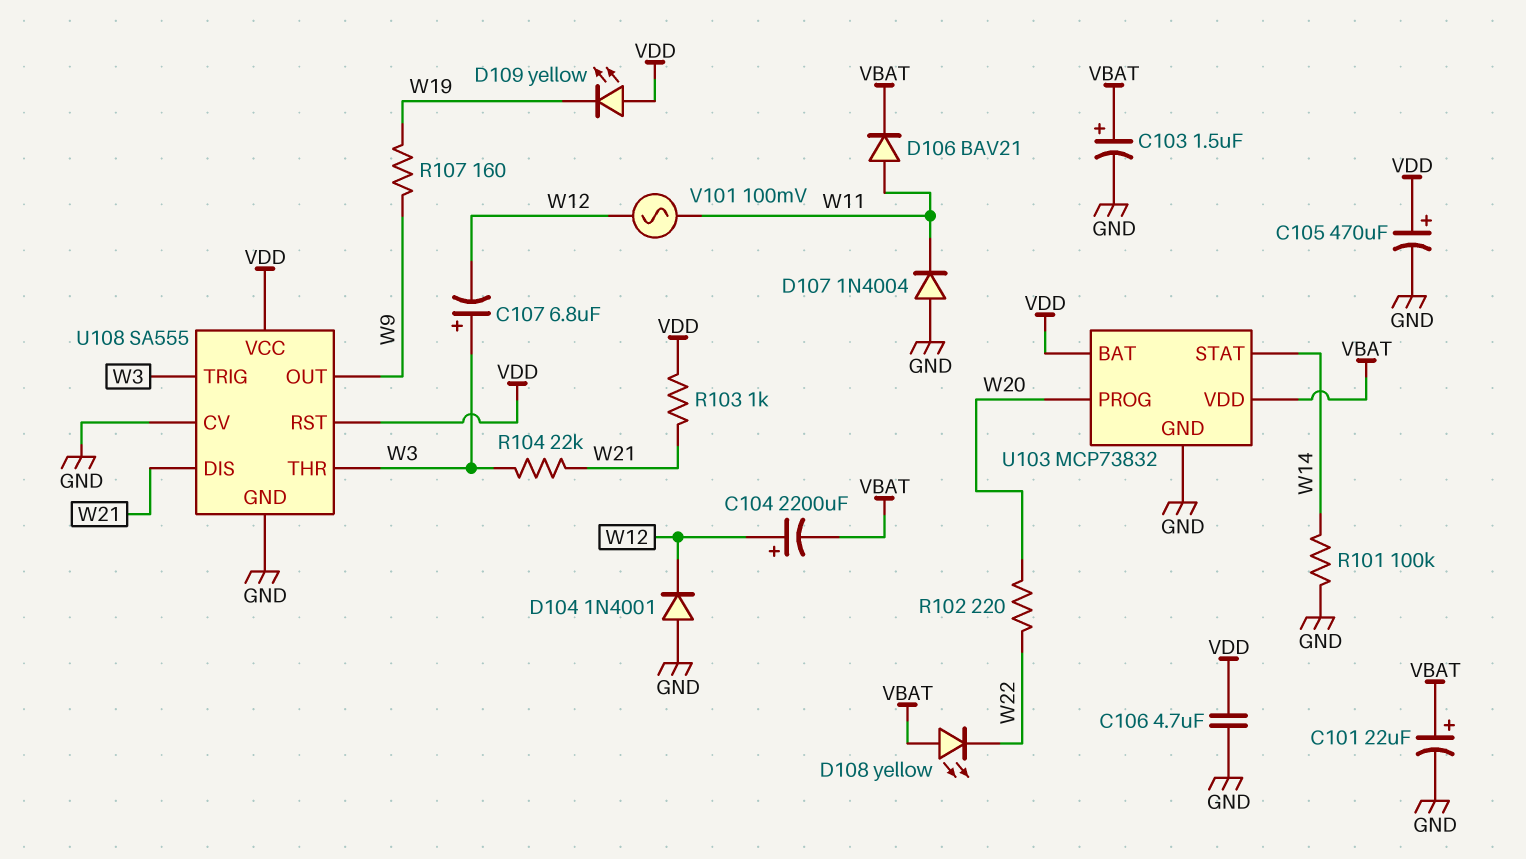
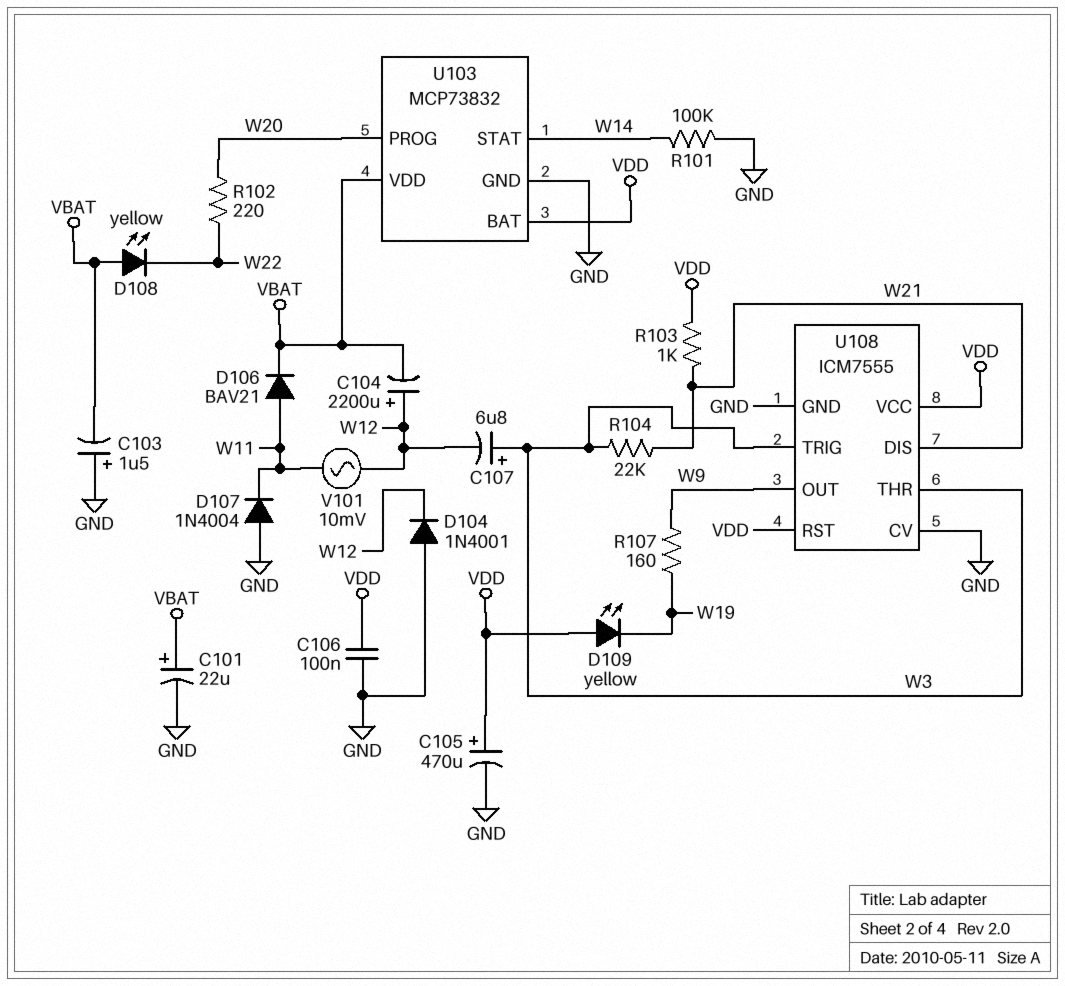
C103: 1.5uF (plus VBAT, minus GND) -> 1.5uF (plus GND, minus VBAT)
C106: 4.7uF (GND, VDD) -> 100nF (GND, VDD)
U108: SA555 -> ICM7555
V101: AC 100mV (W11, W12) -> AC 10mV (W11, W12)

